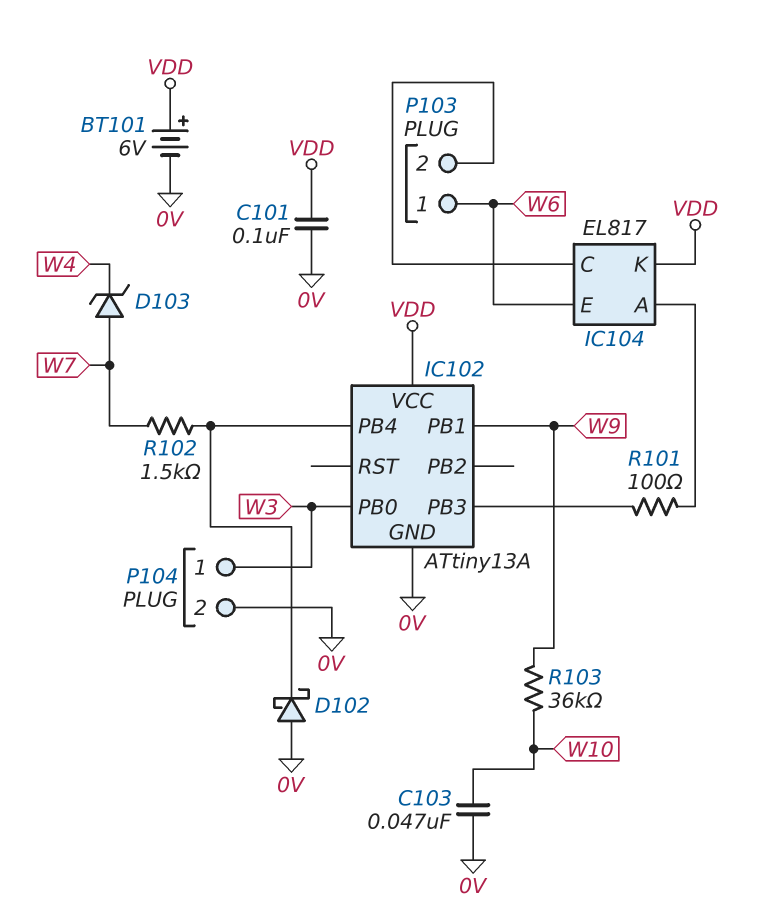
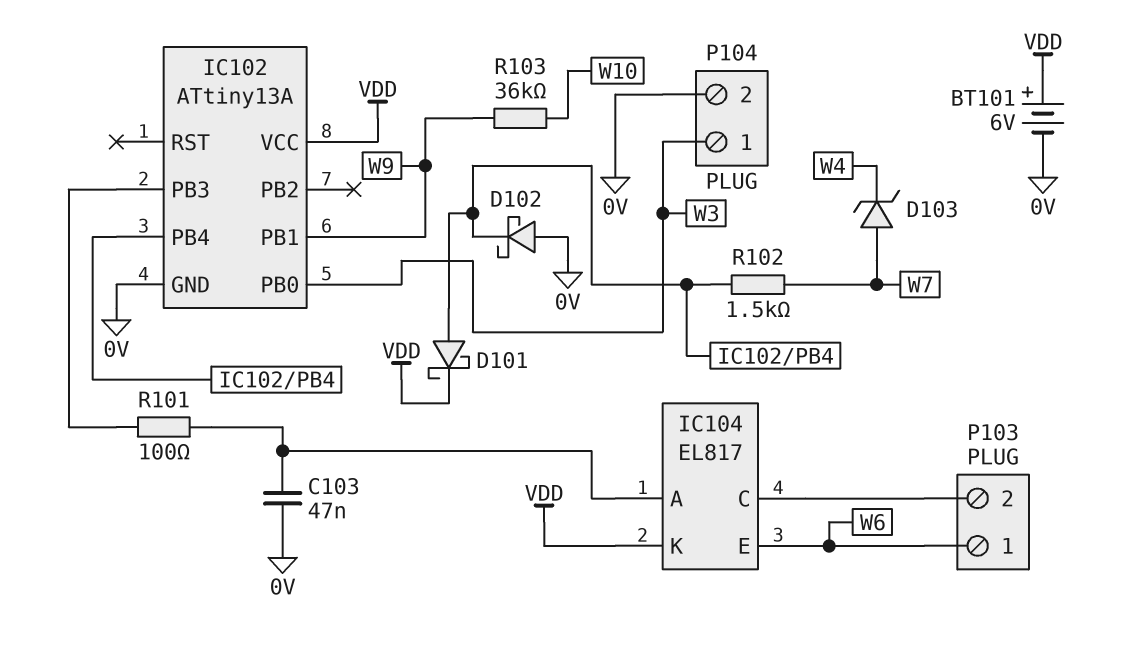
C101: 100nF (0V, VDD) -> none
C103: 47nF (0V, W10) -> 47nF (0V, IC104/A)
D101: none -> schottky (A IC102/PB4, K VDD)

